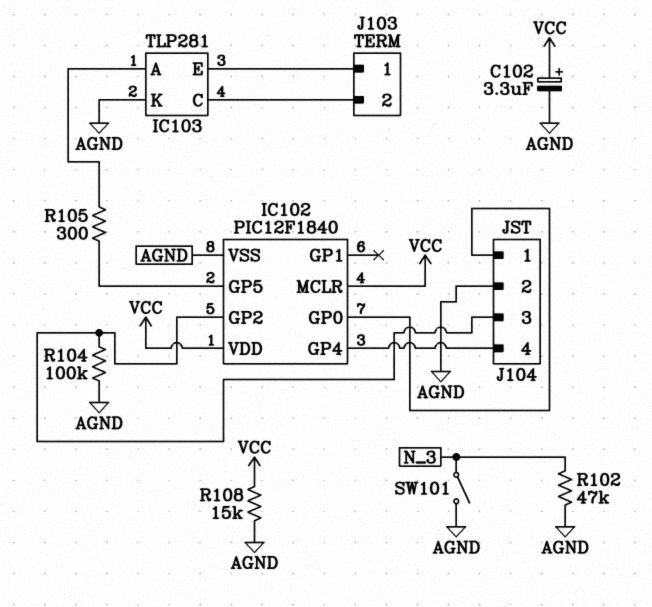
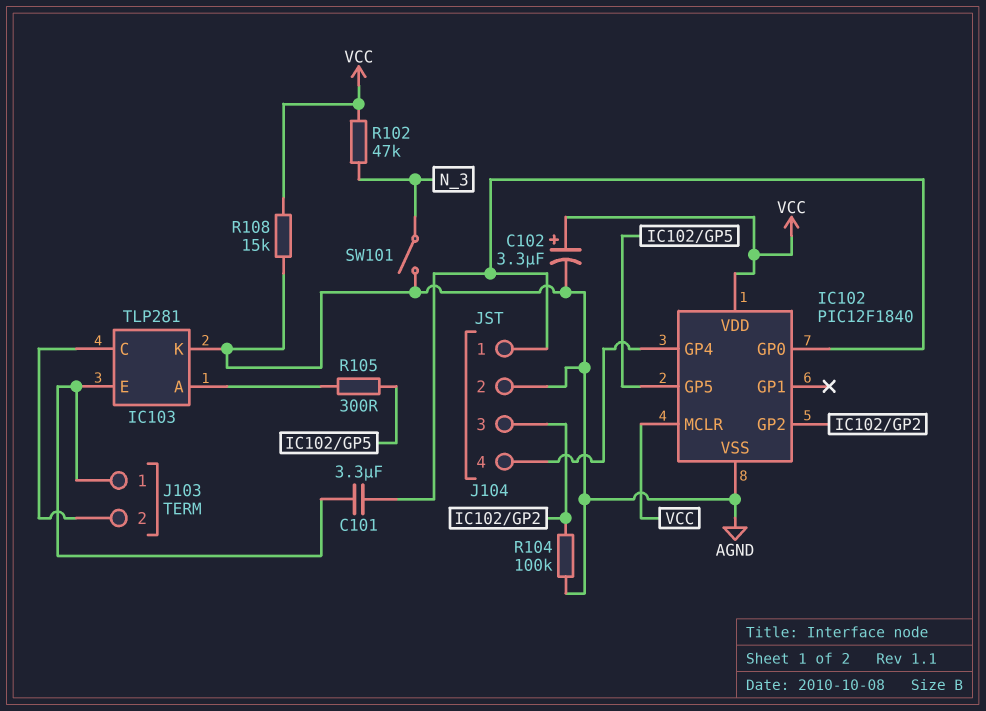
C101: none -> 3.3uF (IC102/GP0, IC103/E)
R102: 47k (AGND, N_3) -> 47k (N_3, VCC)

